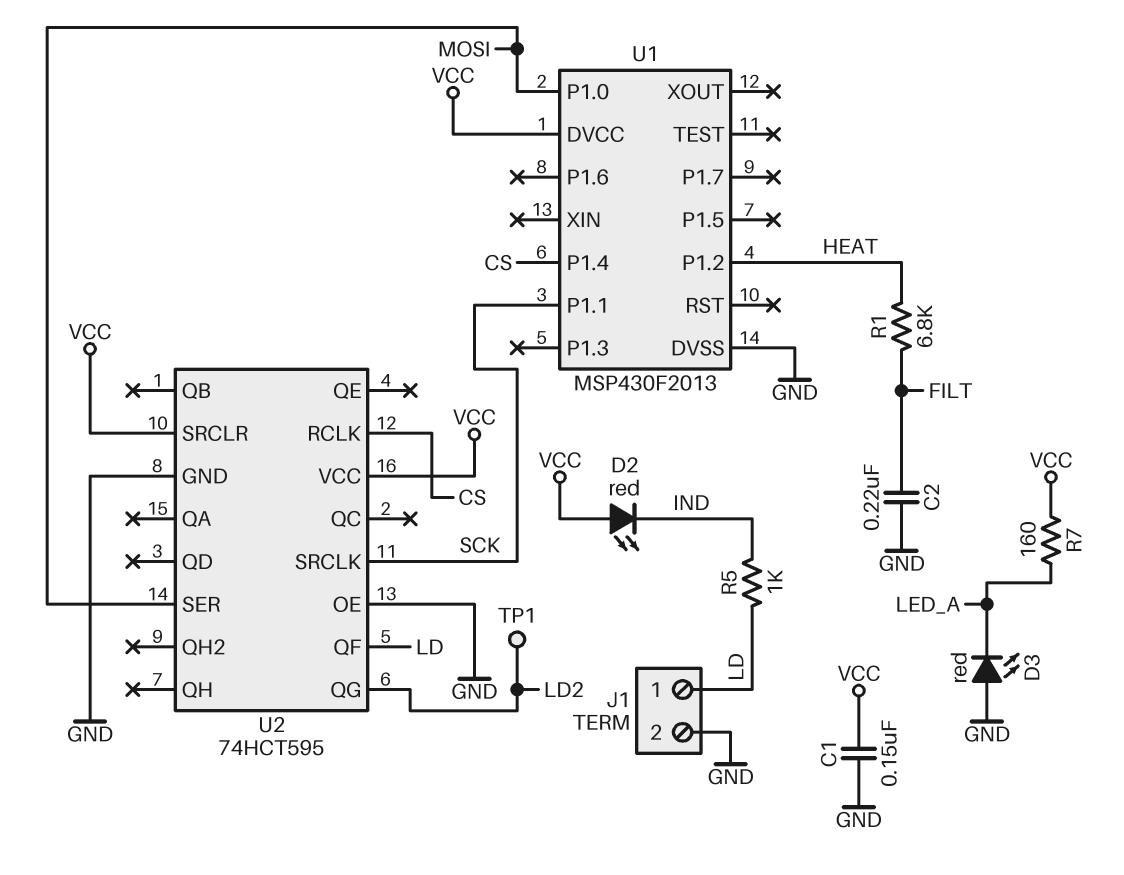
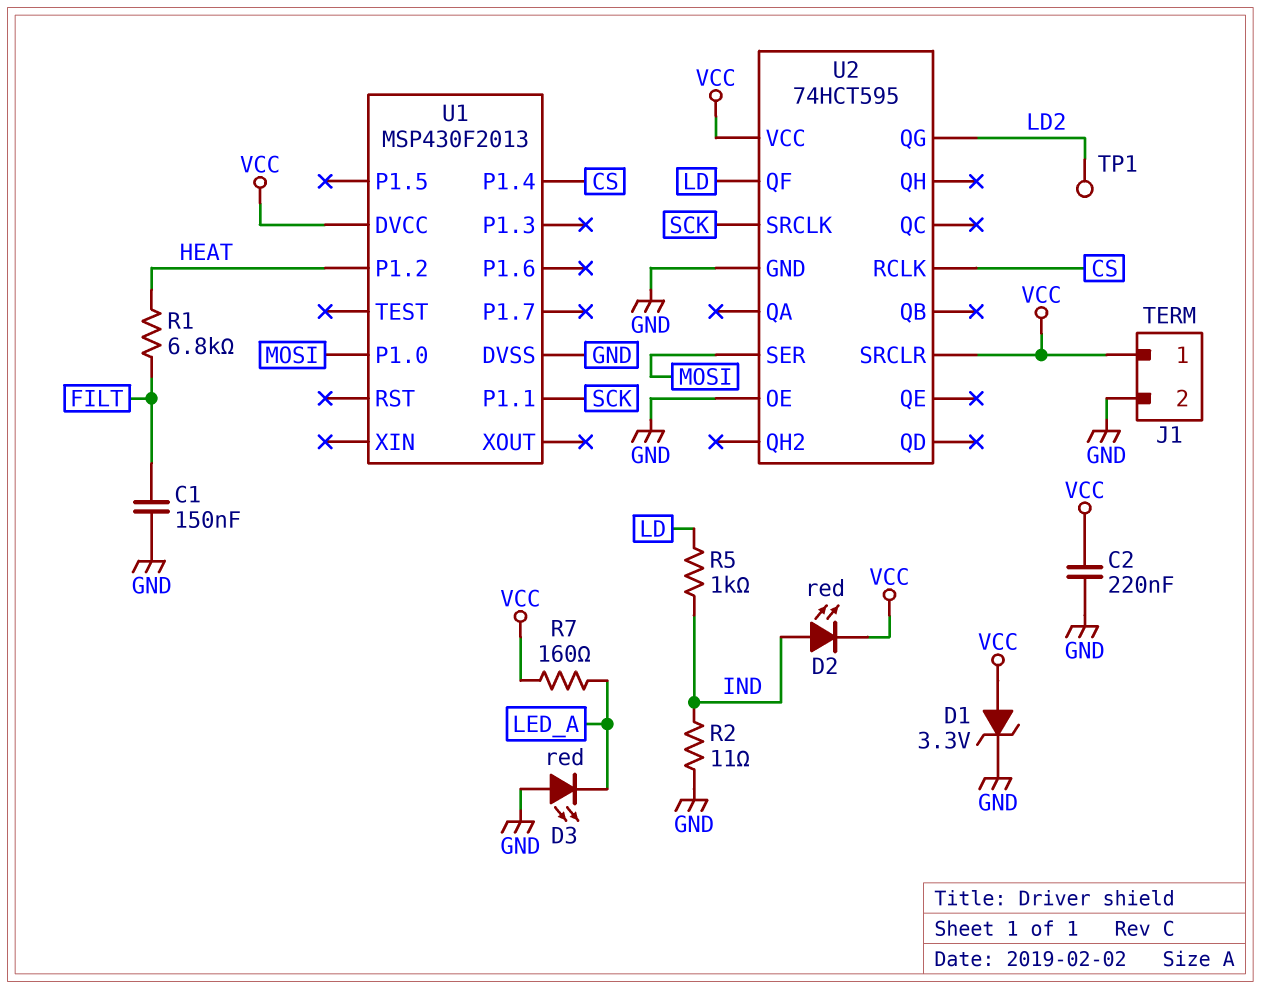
C1: 150nF (GND, VCC) -> 150nF (FILT, GND)
C2: 220nF (FILT, GND) -> 220nF (GND, VCC)
D1: none -> zener 3.3V (A VCC, K GND)
D2: LED red (A VCC, K IND) -> LED red (A IND, K VCC)
J1 pin 1: LD -> VCC
R2: none -> 11 (GND, IND)

